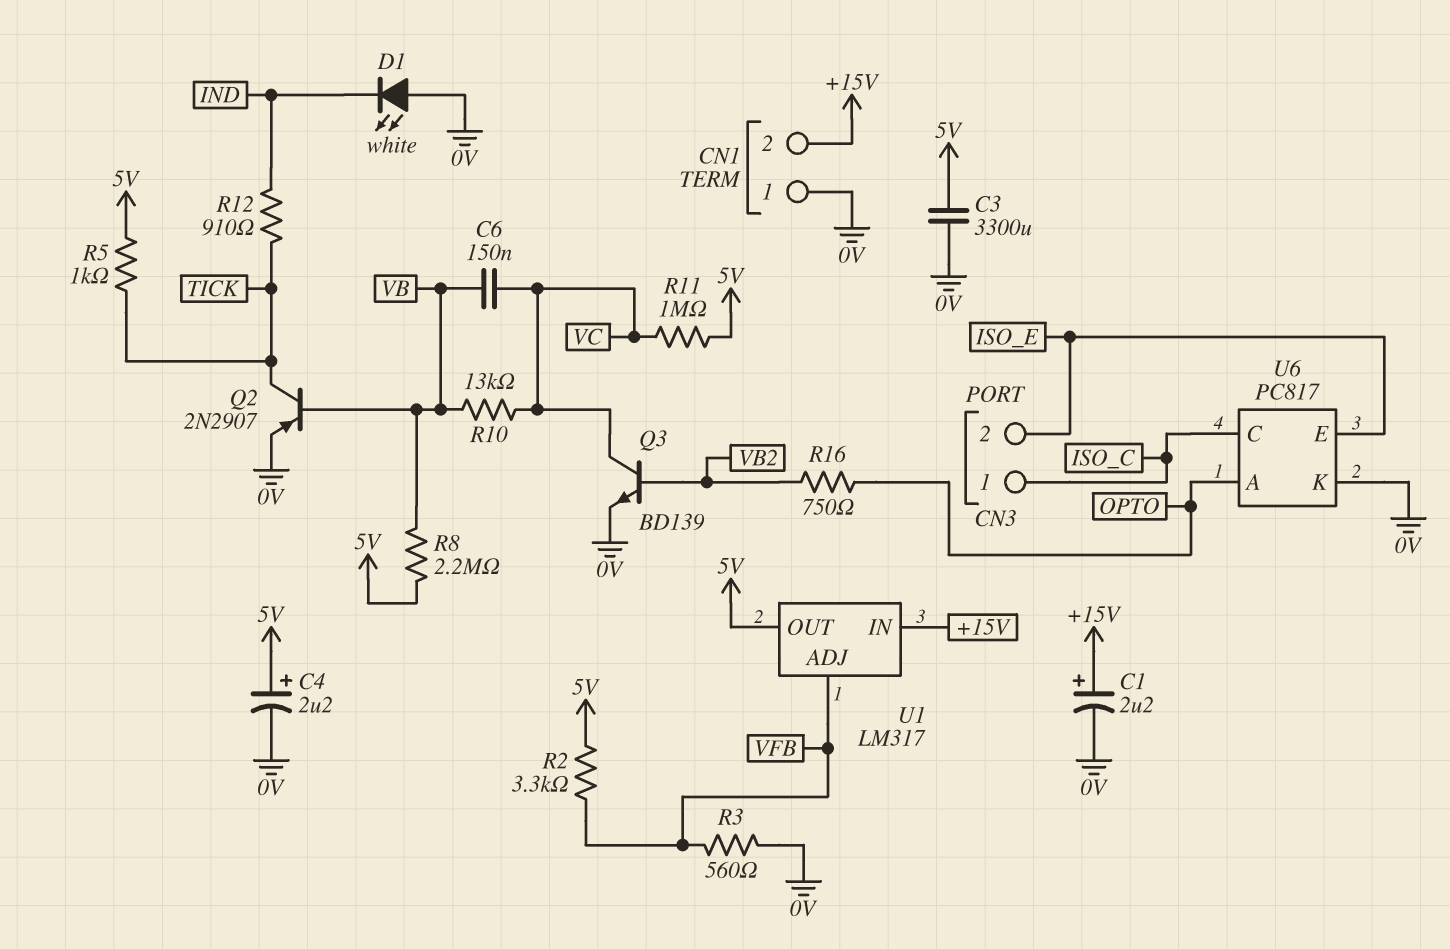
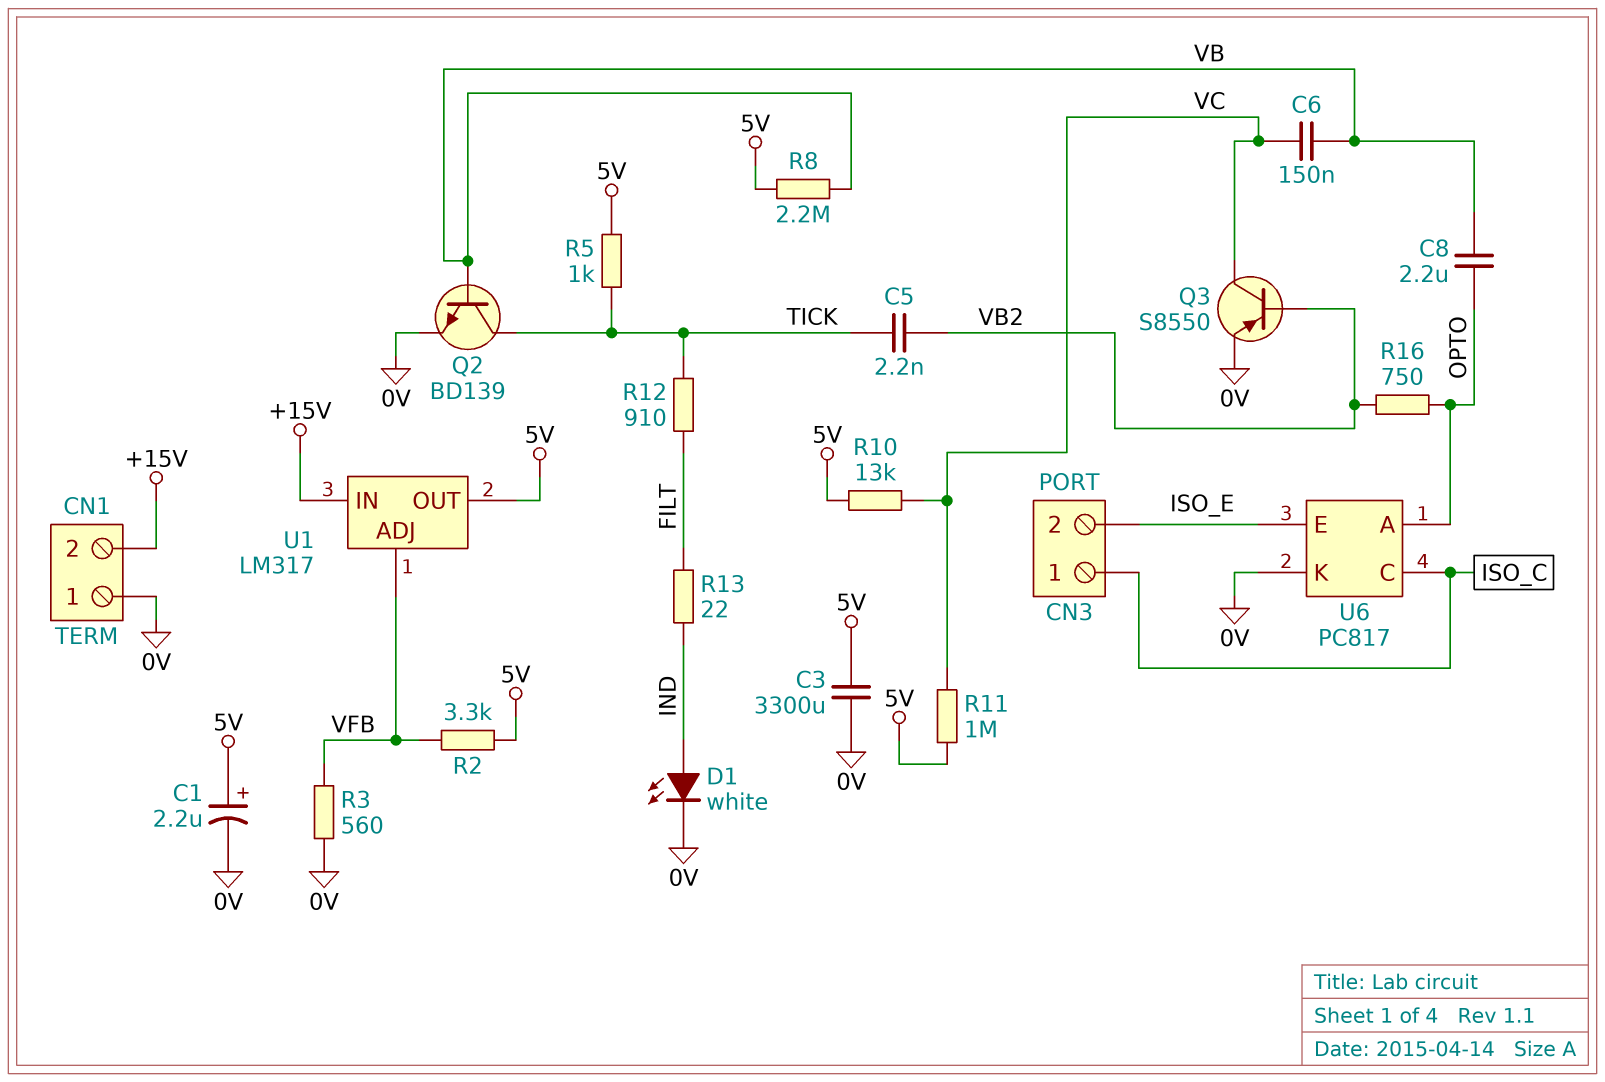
C1: 2.2uF (plus +15V, minus 0V) -> 2.2uF (plus 5V, minus 0V)
C4: 2.2uF (plus 5V, minus 0V) -> none
C5: none -> 2.2nF (TICK, VB2)
C8: none -> 2.2uF (OPTO, VB)
D1: LED white (A 0V, K IND) -> LED white (A IND, K 0V)
Q2: PNP 2N2907 (B VB, C TICK, E 0V) -> NPN BD139 (B VB, C TICK, E 0V)
Q3: NPN BD139 (B VB2, C VC, E 0V) -> PNP S8550 (B VB2, C VC, E 0V)
R10: 13k (VB, VC) -> 13k (5V, VC)
R12: 910 (IND, TICK) -> 910 (FILT, TICK)
R13: none -> 22 (FILT, IND)

